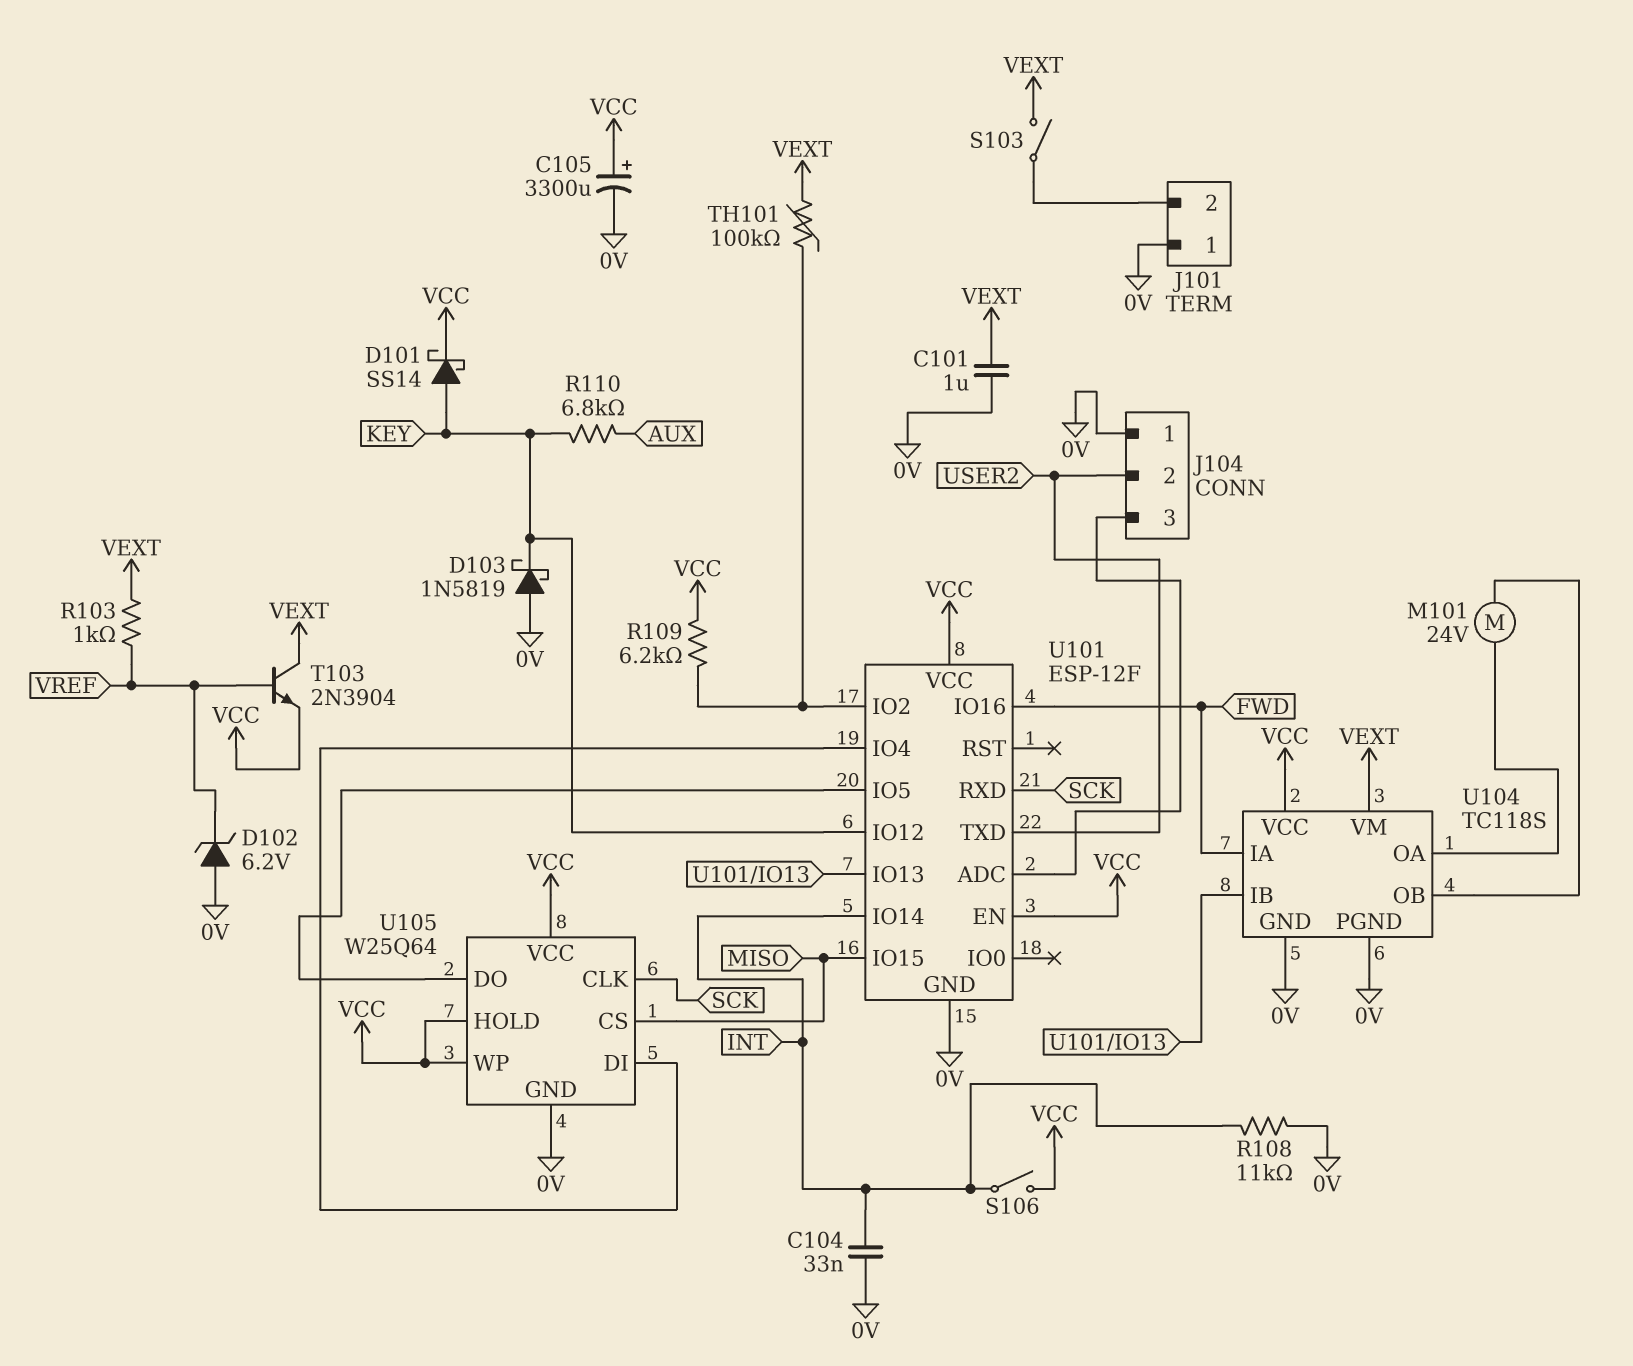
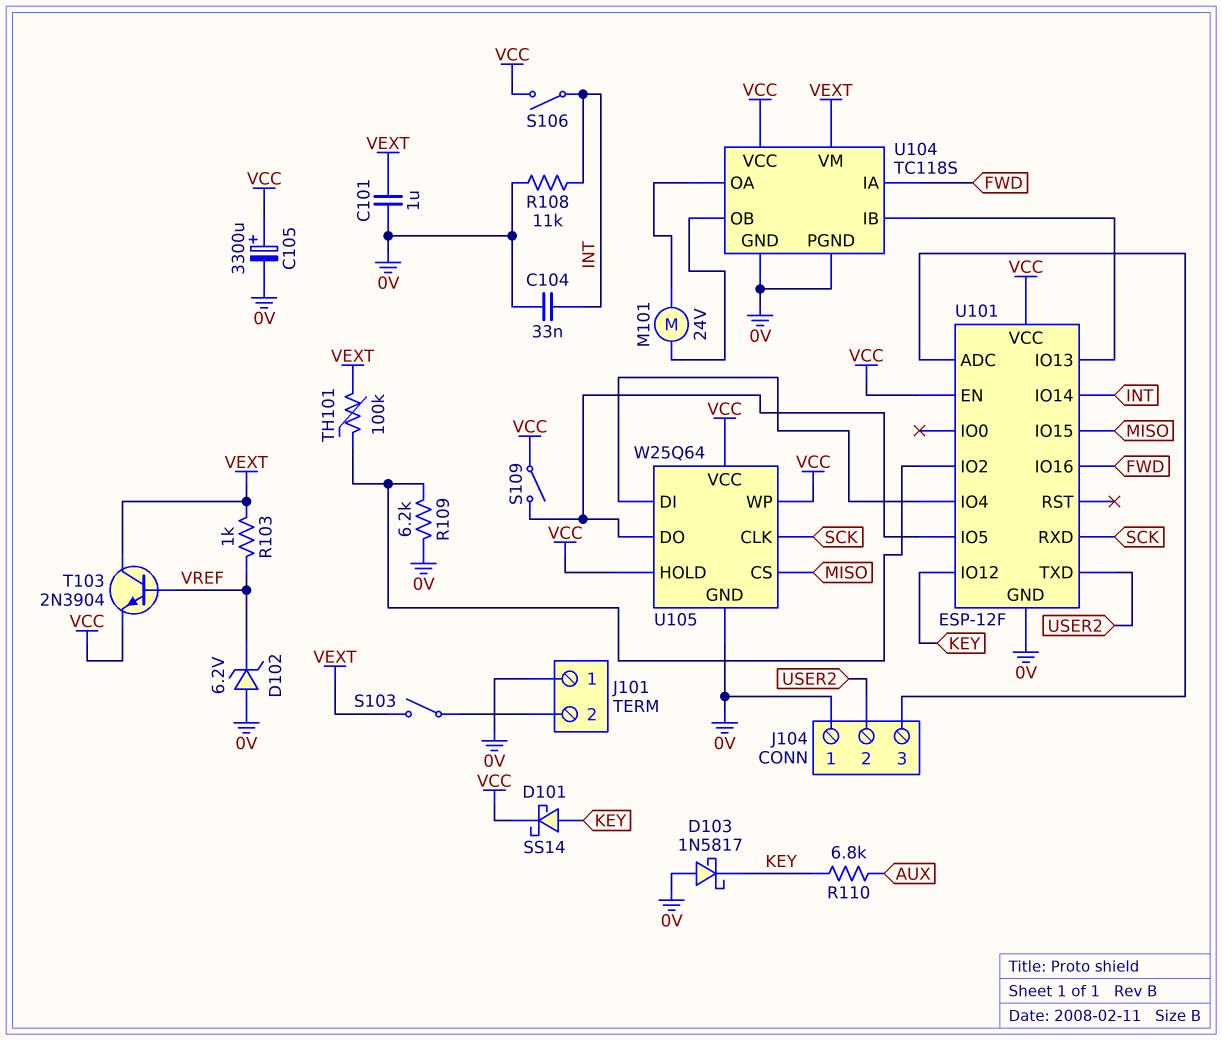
D103: schottky 1N5819 (A 0V, K KEY) -> schottky 1N5817 (A 0V, K KEY)
R109: 6.2k (U101/IO2, VCC) -> 6.2k (0V, U101/IO2)
S109: none -> switch (U101/IO5, VCC)

